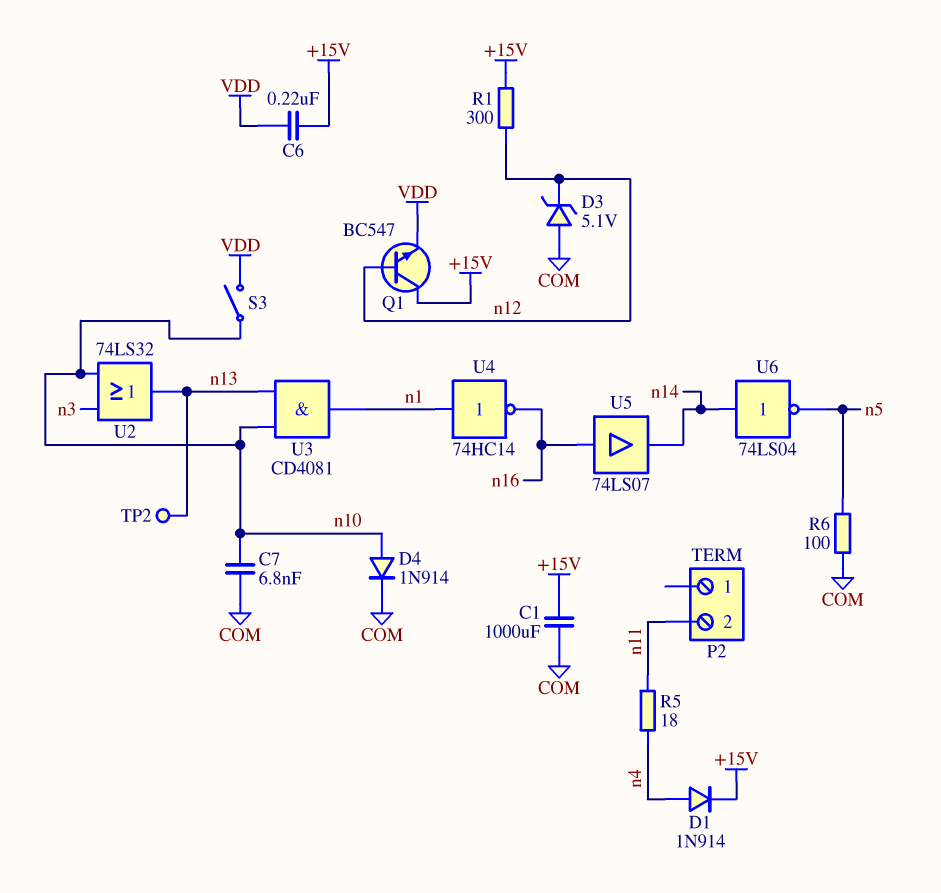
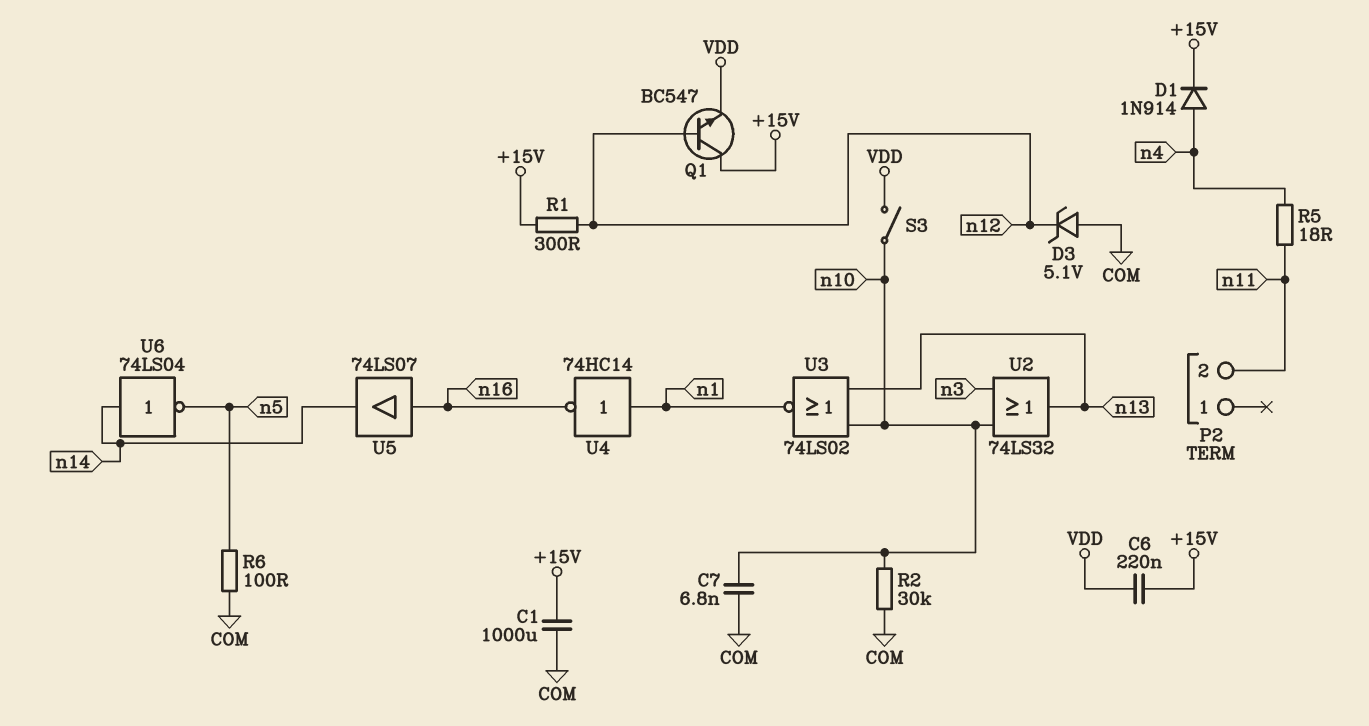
D4: diode 1N914 (A n10, K COM) -> none
R2: none -> 30k (COM, n10)
TP2: test point (n13) -> none
U3: AND CD4081 (in n10, in n13, out n1) -> NOR 74LS02 (in n10, in n13, out n1)

